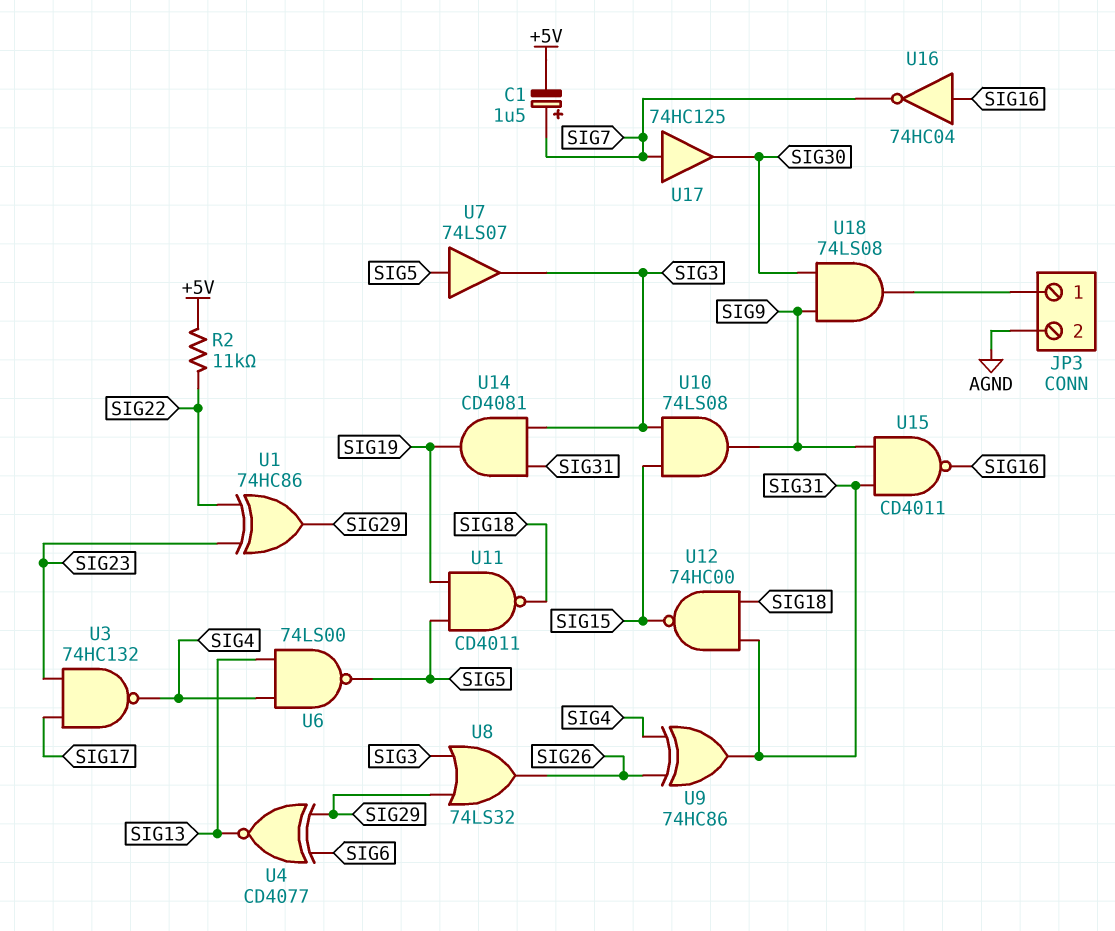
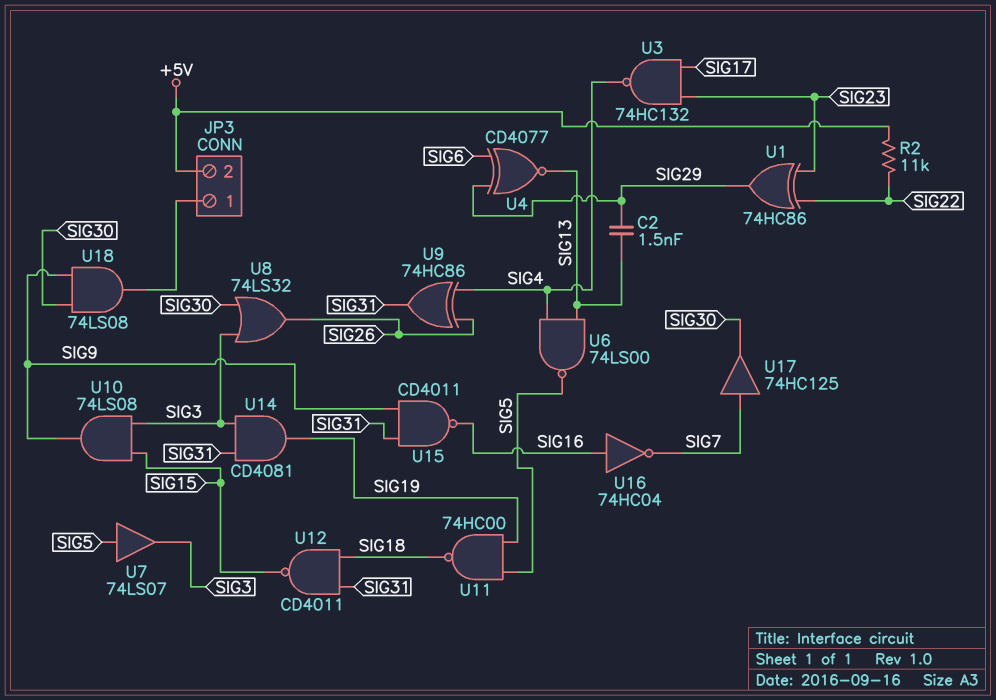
C1: 1.5uF (plus SIG7, minus +5V) -> none
C2: none -> 1.5nF (SIG13, SIG29)
JP3 pin 2: AGND -> +5V
U8: OR 74LS32 (in SIG3, in SIG29, out SIG26) -> OR 74LS32 (in SIG3, in SIG30, out SIG26)
U11: NAND CD4011 (in SIG5, in SIG19, out SIG18) -> NAND 74HC00 (in SIG5, in SIG19, out SIG18)
U12: NAND 74HC00 (in SIG18, in SIG31, out SIG15) -> NAND CD4011 (in SIG18, in SIG31, out SIG15)

